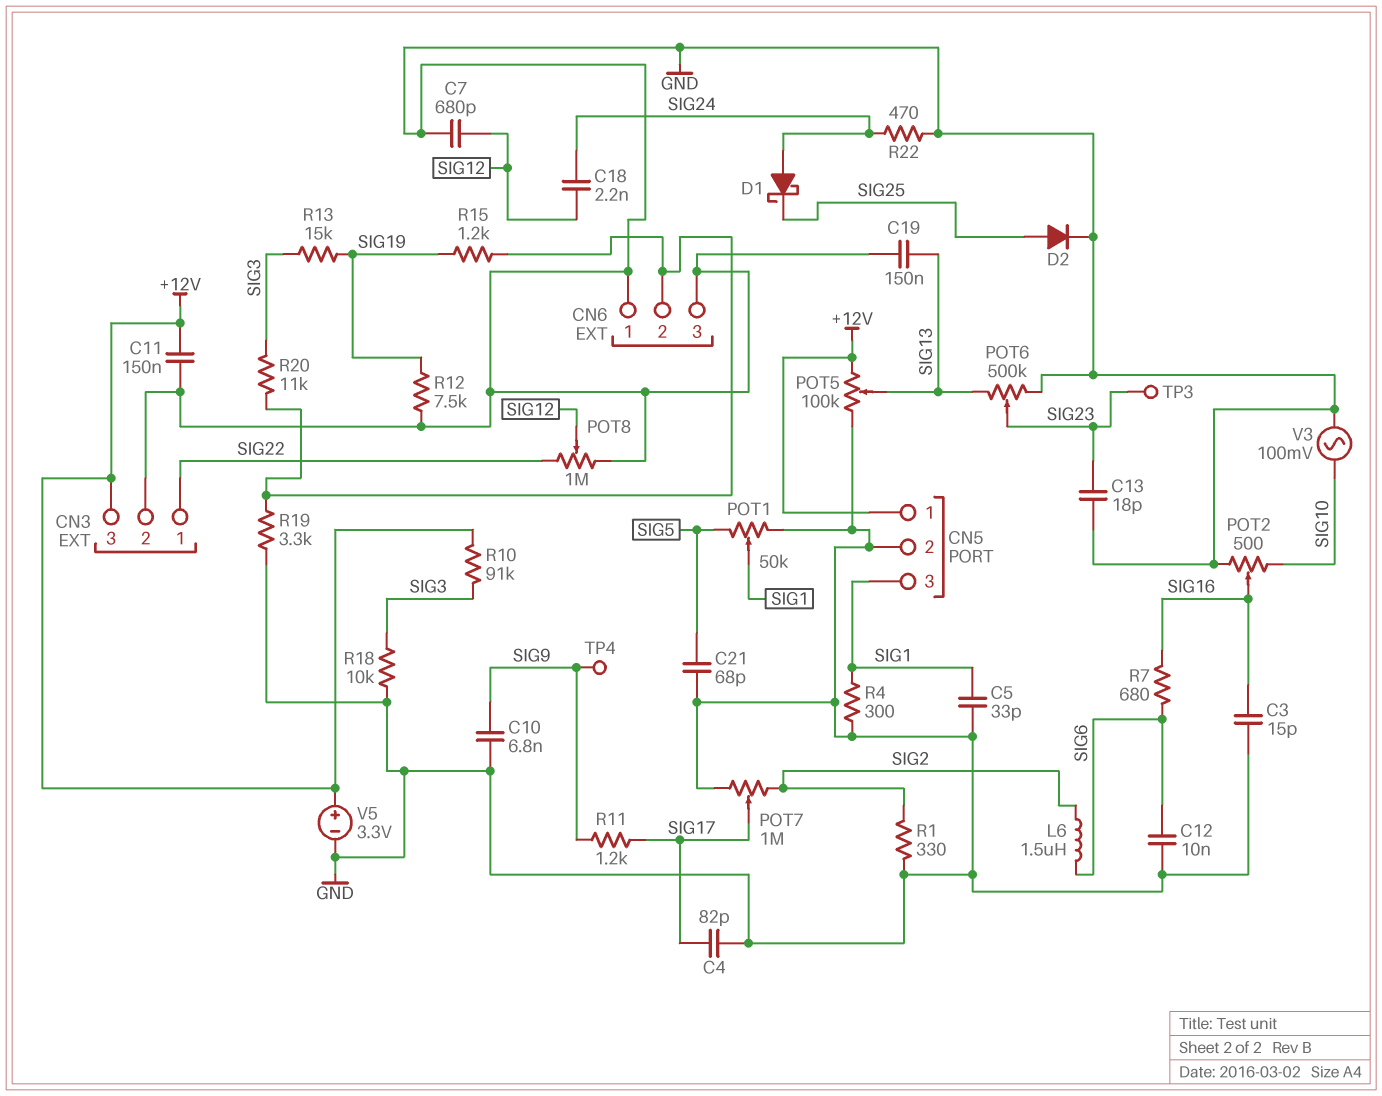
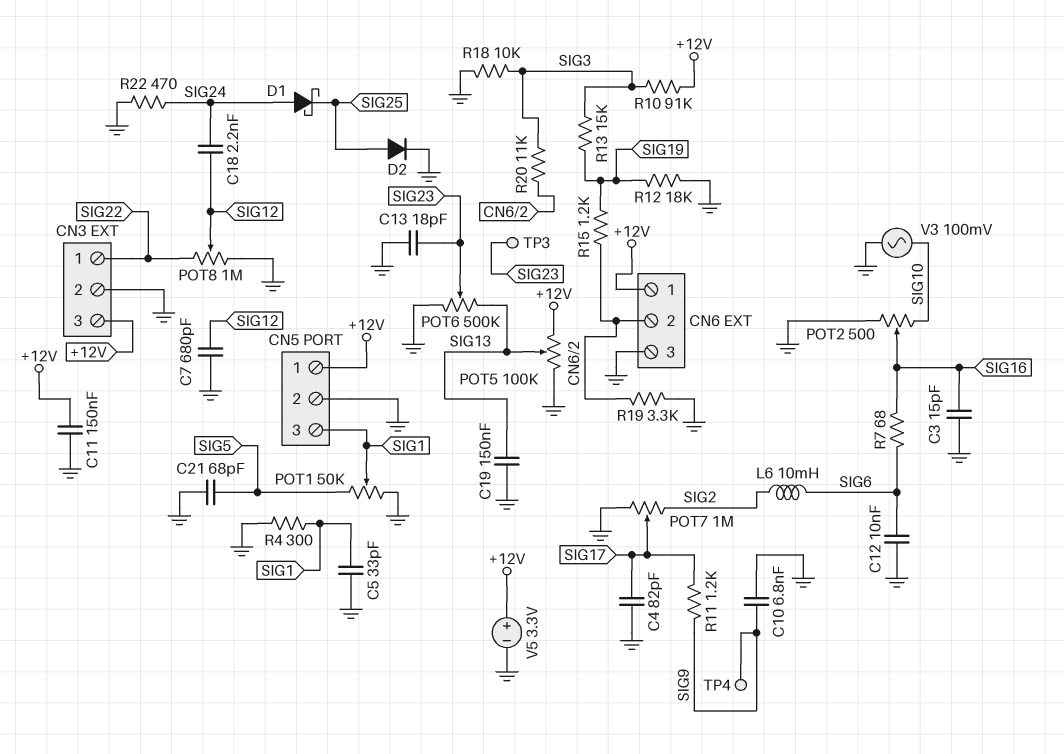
CN6 pin 1: GND -> +12V
L6: 1.5uH (SIG2, SIG6) -> 10mH (SIG2, SIG6)
R1: 330 (GND, SIG2) -> none
R7: 680 (SIG6, SIG16) -> 68 (SIG6, SIG16)
R12: 7.5k (GND, SIG19) -> 18k (GND, SIG19)

